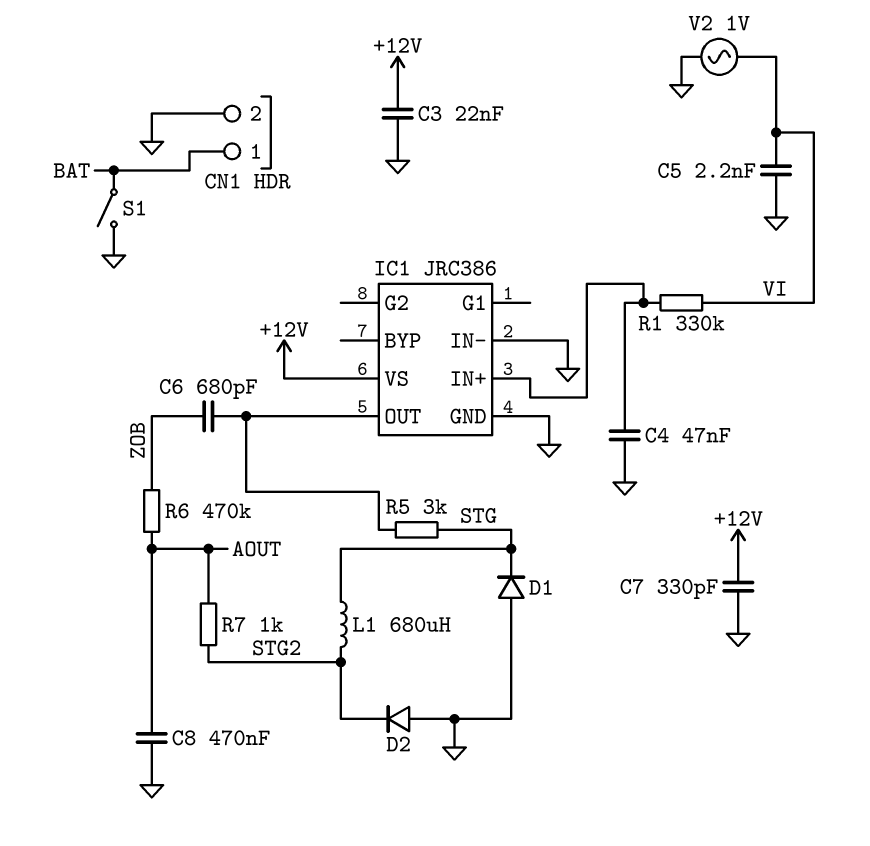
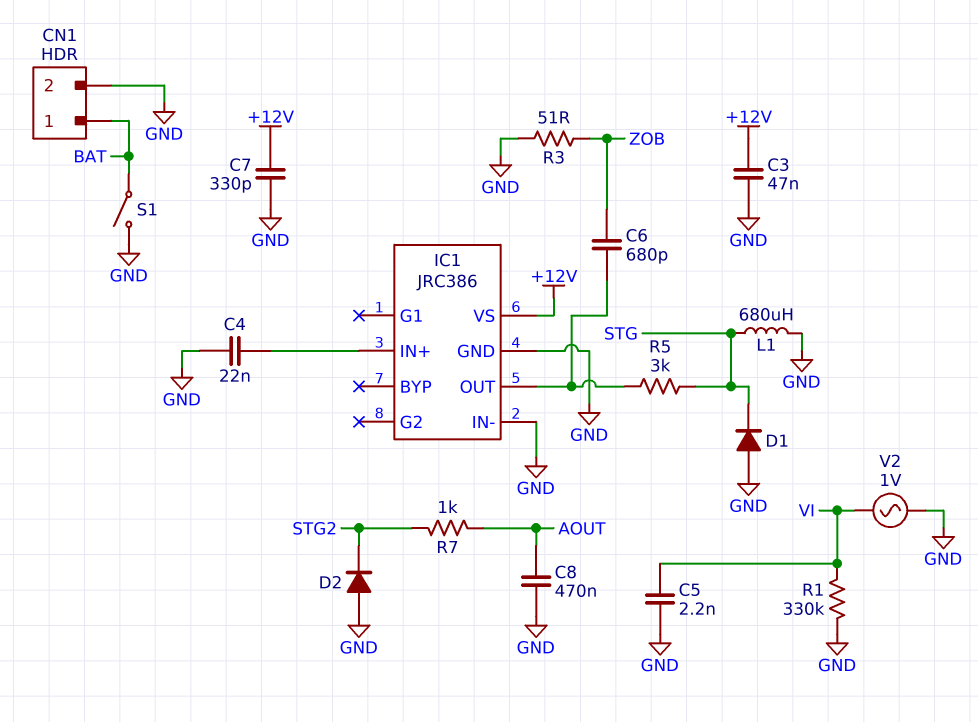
C3: 22nF (+12V, GND) -> 47nF (+12V, GND)
C4: 47nF (GND, IC1/IN+) -> 22nF (GND, IC1/IN+)
L1: 680uH (STG, STG2) -> 680uH (GND, STG)
R1: 330k (IC1/IN+, VI) -> 330k (GND, VI)
R3: none -> 51 (GND, ZOB)
R6: 470k (AOUT, ZOB) -> none

